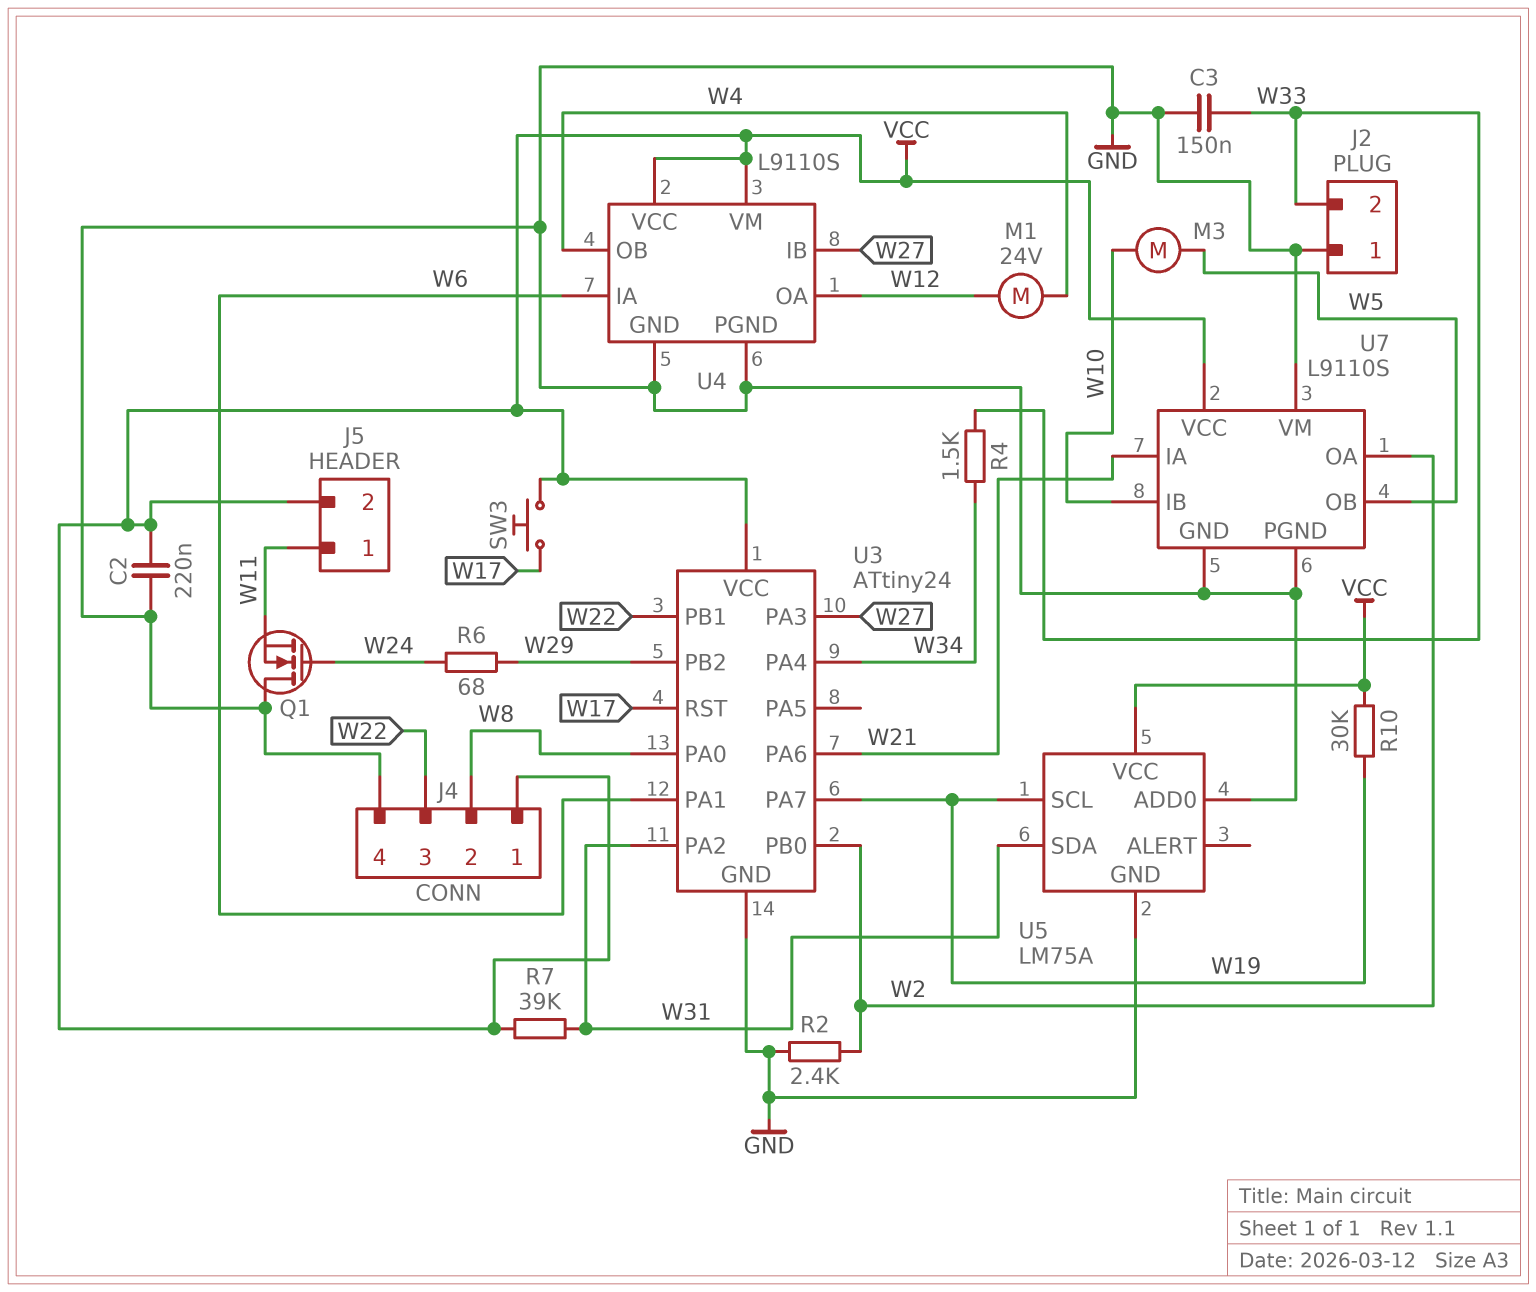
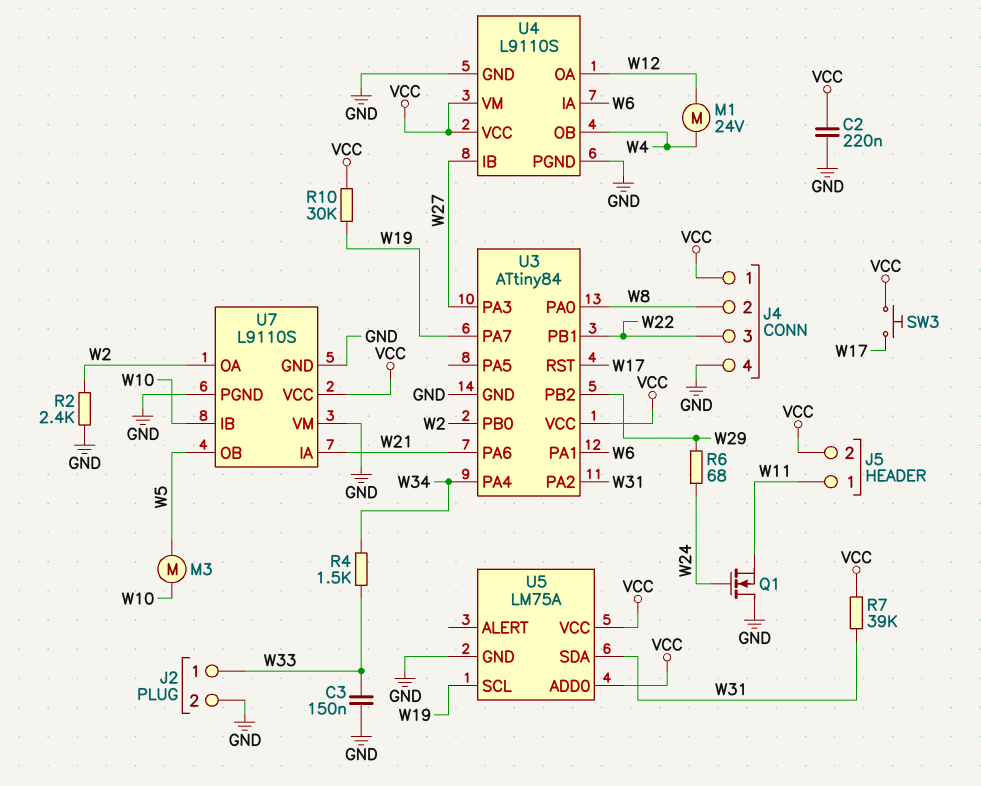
J2 pin 1: GND -> W33
J2 pin 2: W33 -> GND
U3: ATtiny24 -> ATtiny84
U5 pin ADD0: GND -> VCC

